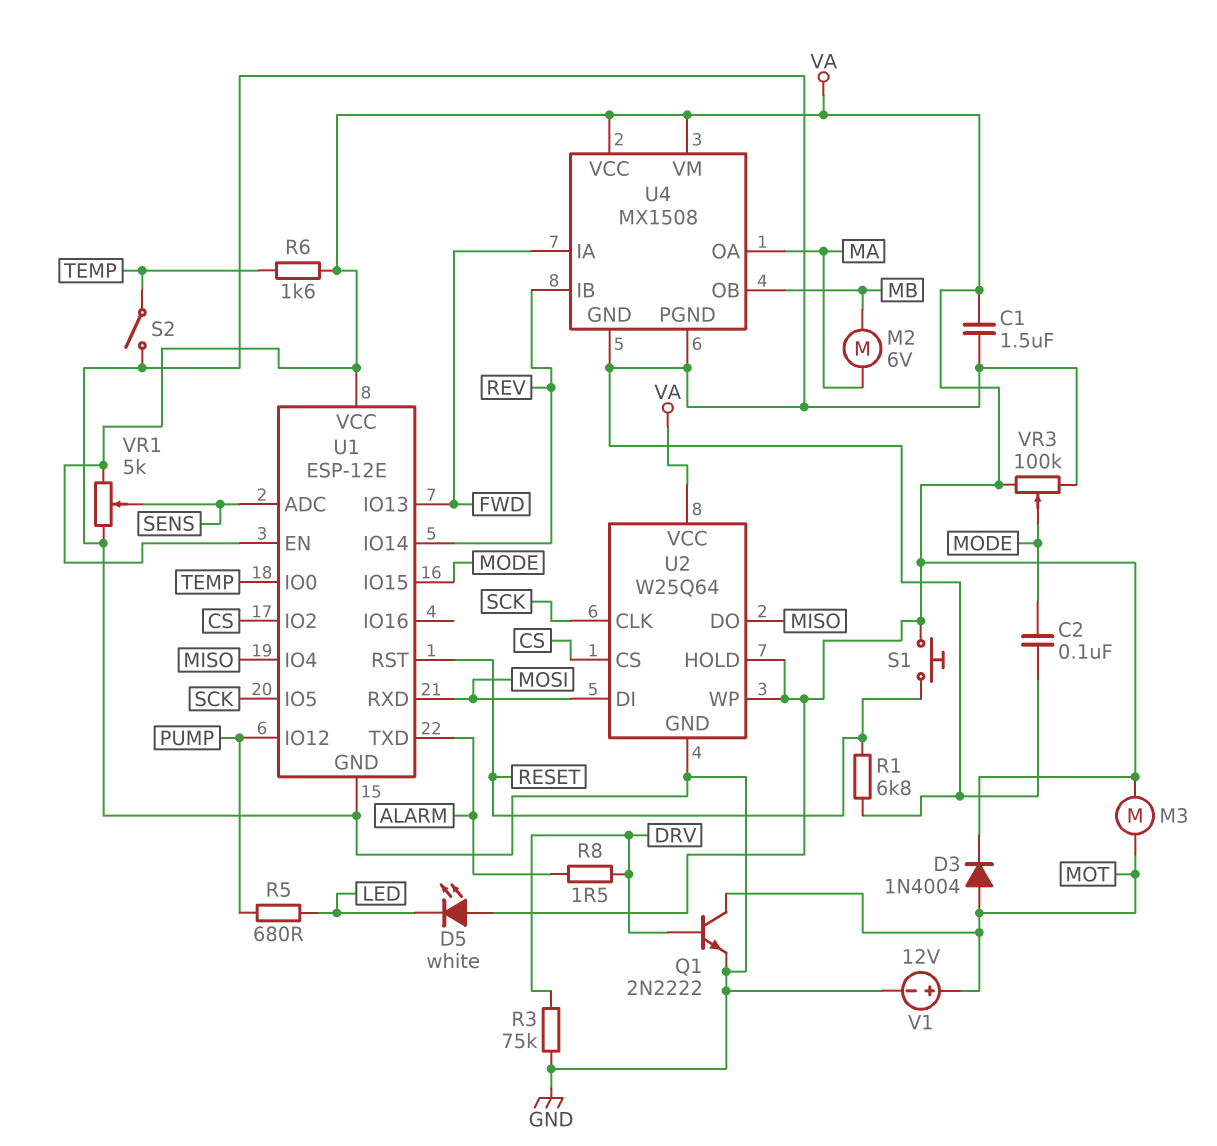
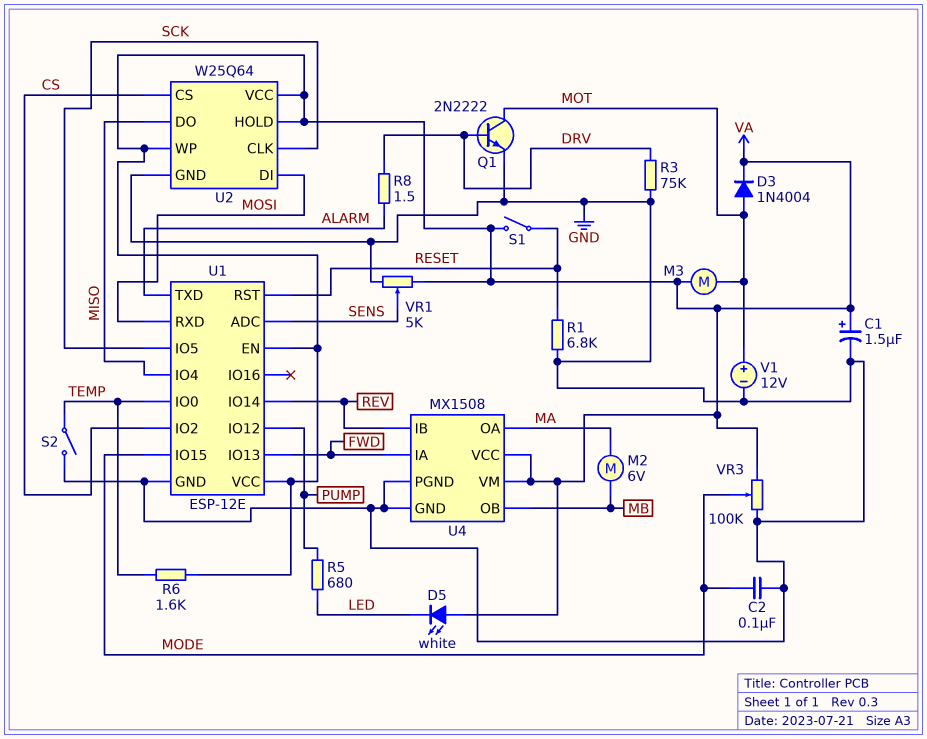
C1: 1.5uF (GND, VA) -> 1.5uF (plus VA, minus GND)
S1: button (RESET, VA) -> switch (RESET, VA)

